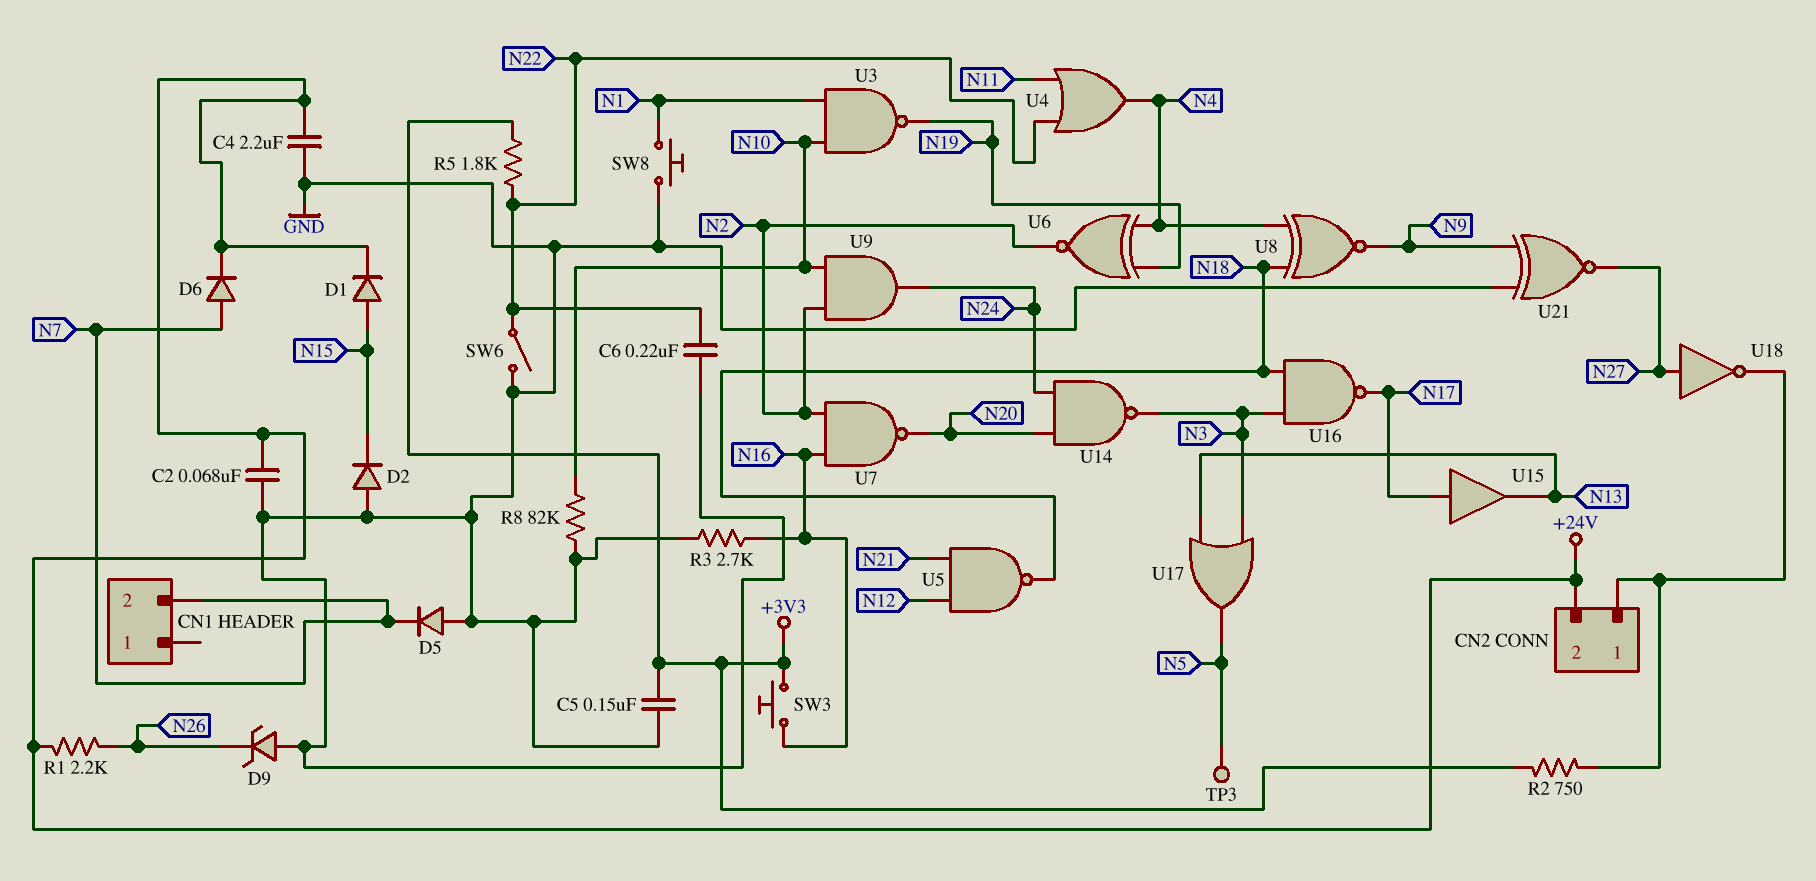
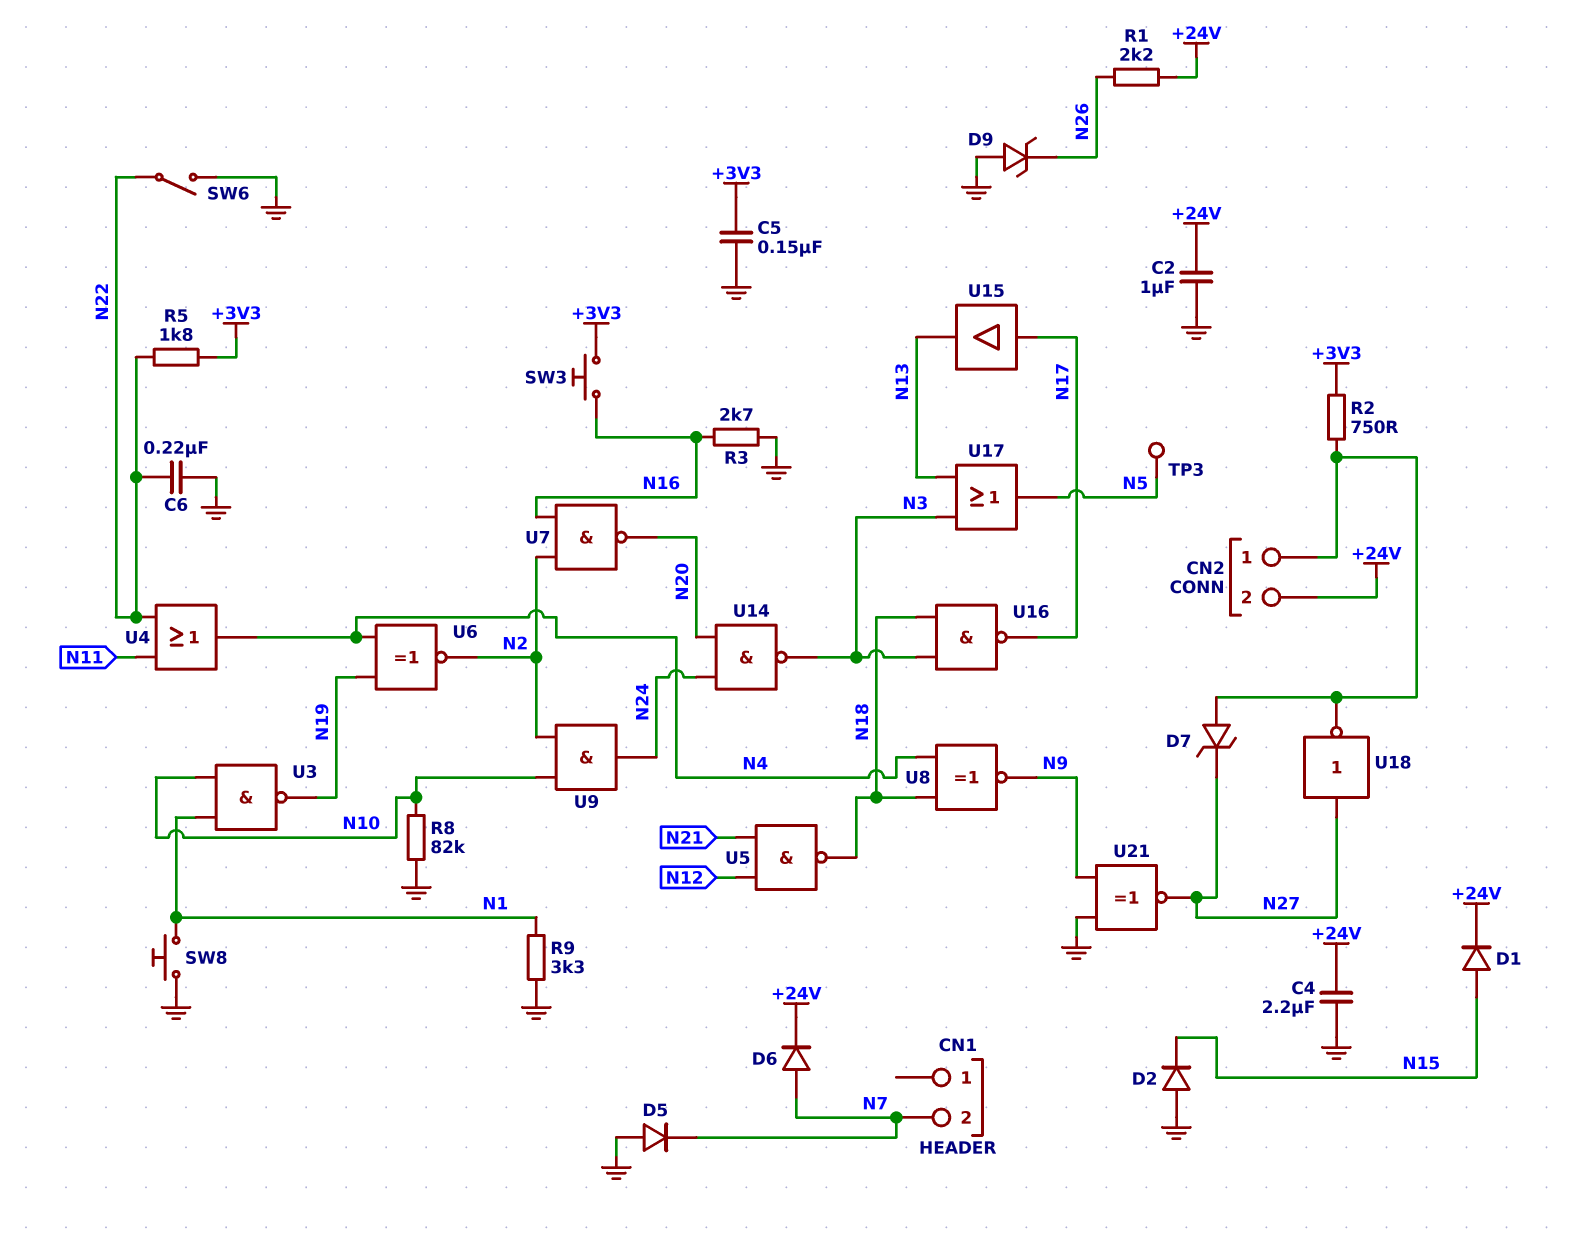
C2: 68nF (+24V, GND) -> 1uF (+24V, GND)
D7: none -> zener (A CN2/1, K N27)
R9: none -> 3.3k (GND, N1)

